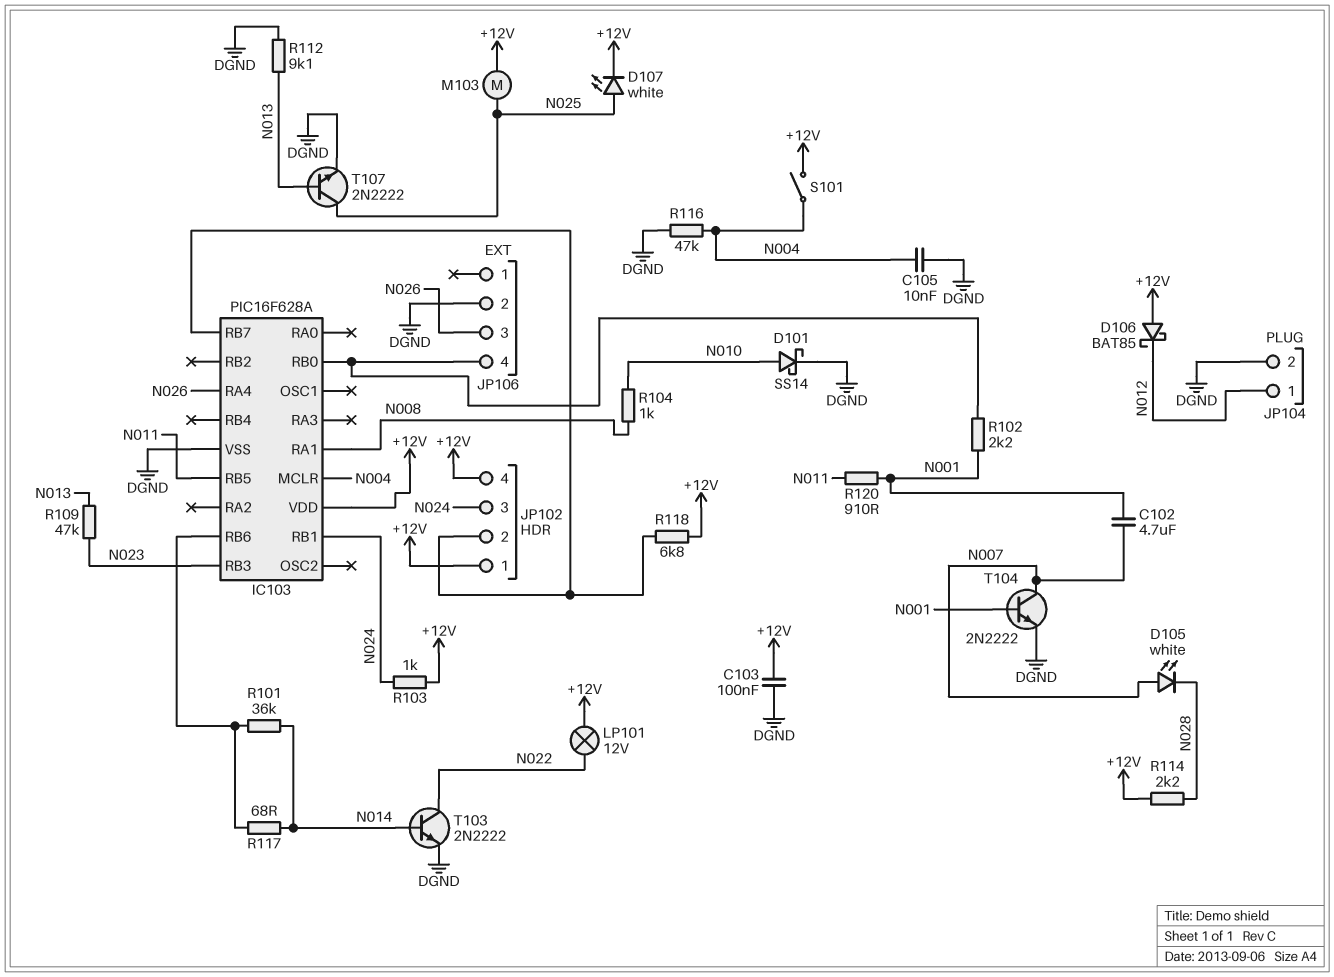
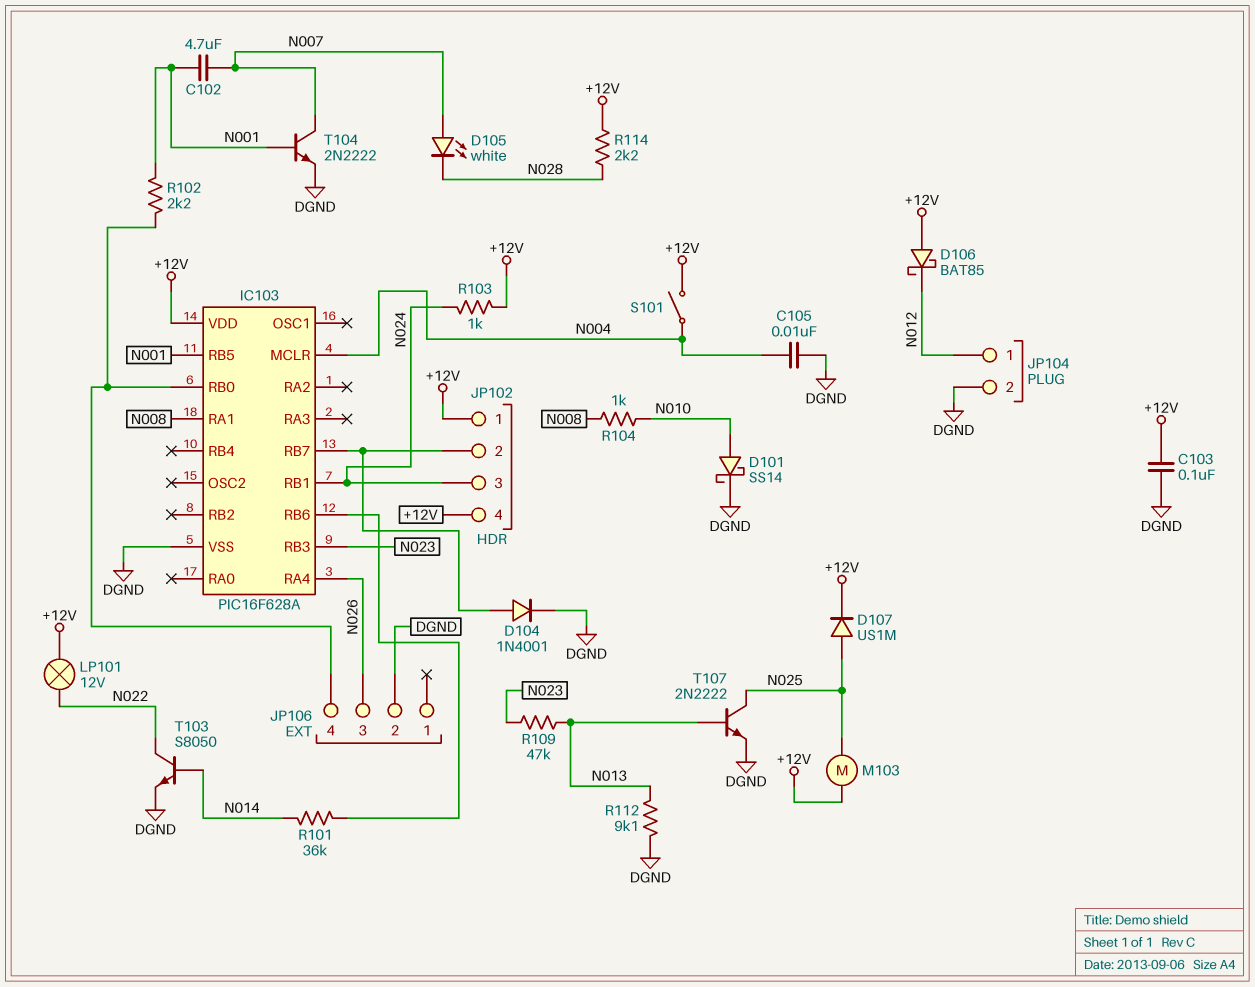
D104: none -> diode 1N4001 (A IC103/RB7, K DGND)
D107: LED white (A N025, K +12V) -> diode US1M (A N025, K +12V)
IC103 pin RB5: N011 -> N001
R116: 47k (DGND, N004) -> none
R117: 68 (IC103/RB6, N014) -> none
R118: 6.8k (+12V, IC103/RB7) -> none
R120: 910 (N001, N011) -> none
T103: NPN 2N2222 (B N014, C N022, E DGND) -> NPN S8050 (B N014, C N022, E DGND)

